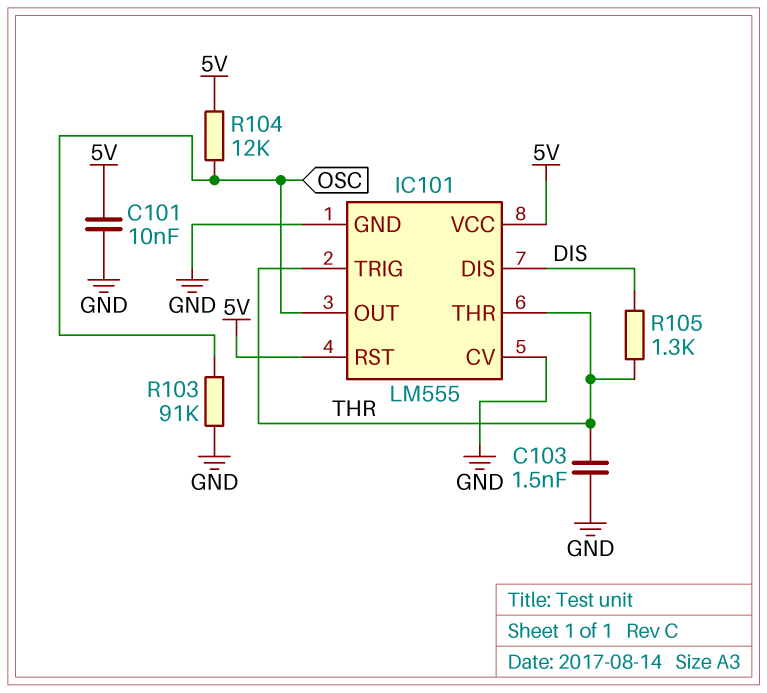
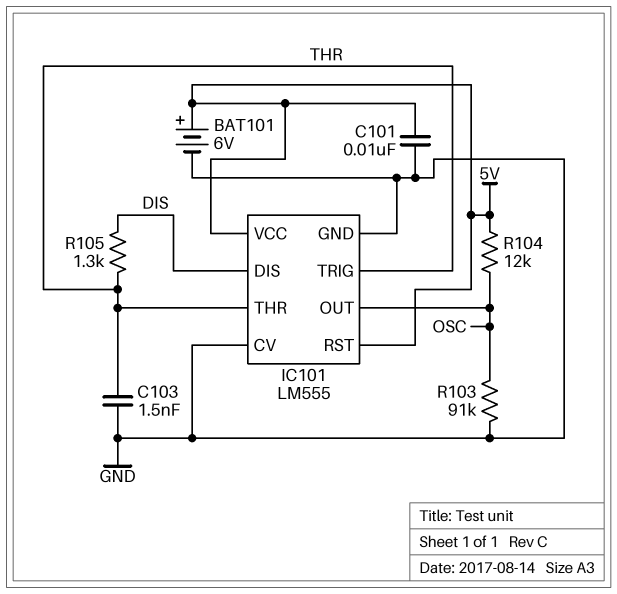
BAT101: none -> 6V (plus 5V, minus GND)

